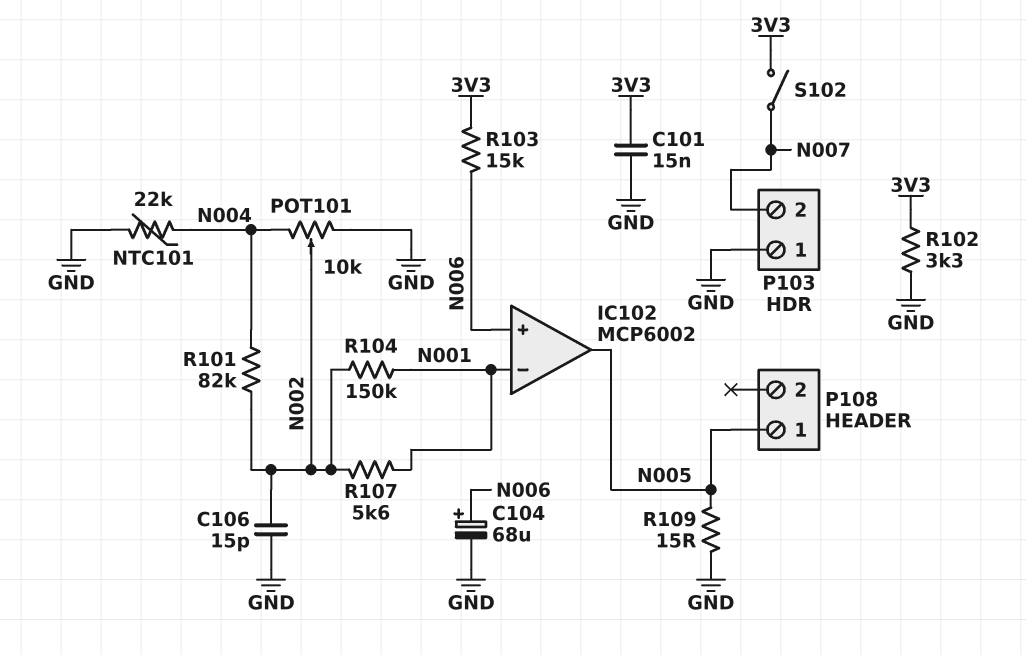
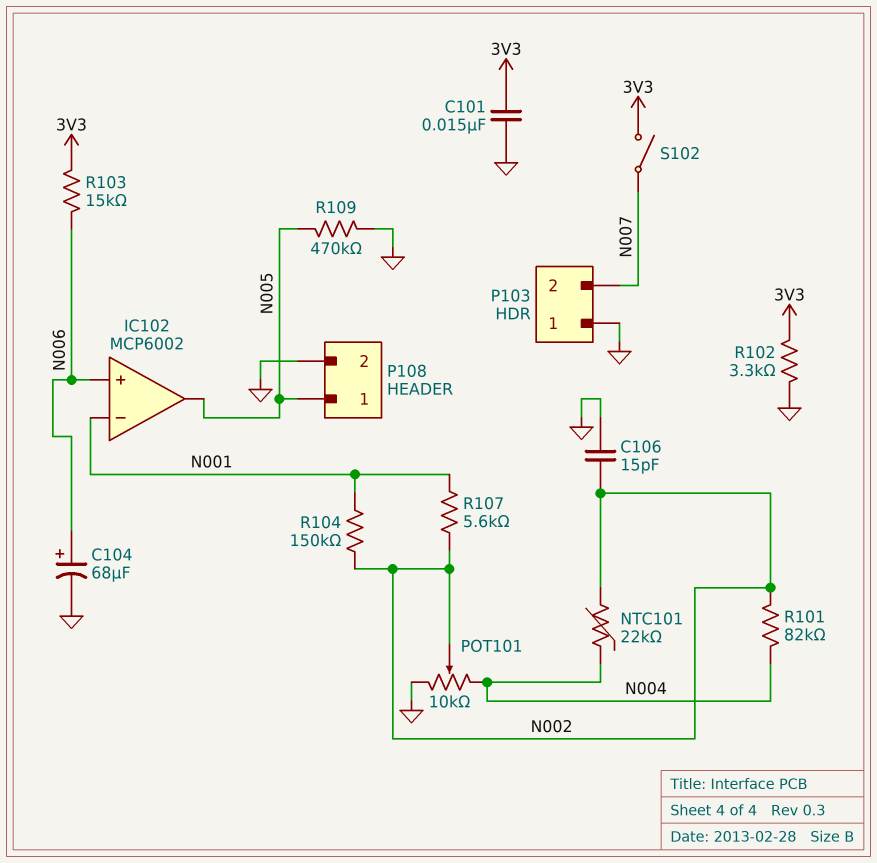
NTC101: 22k (GND, N004) -> 22k (N002, N004)
P108 pin 2: none -> GND
R109: 15 (GND, N005) -> 470k (GND, N005)

